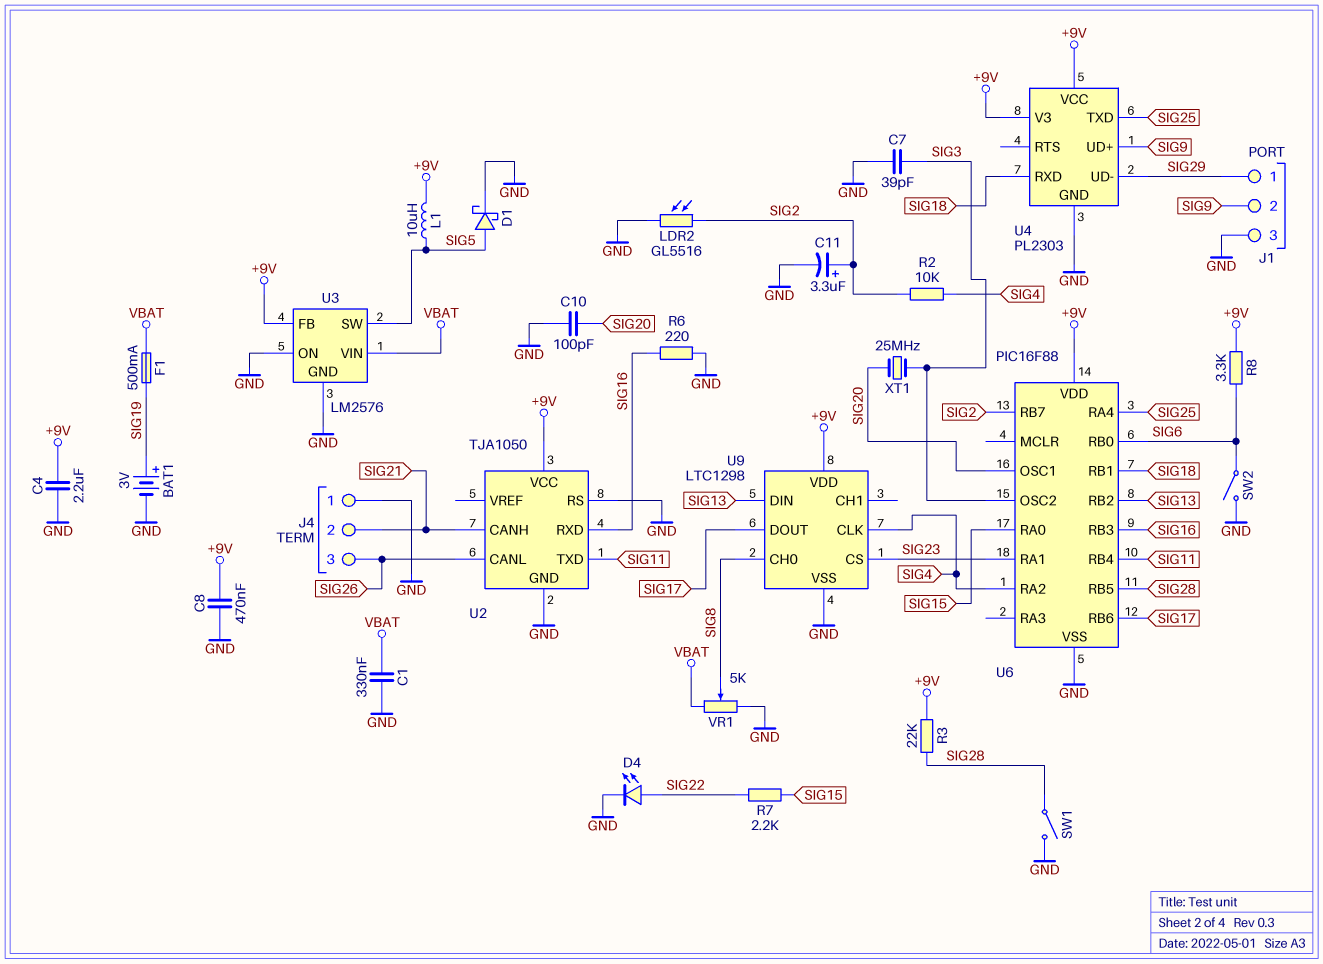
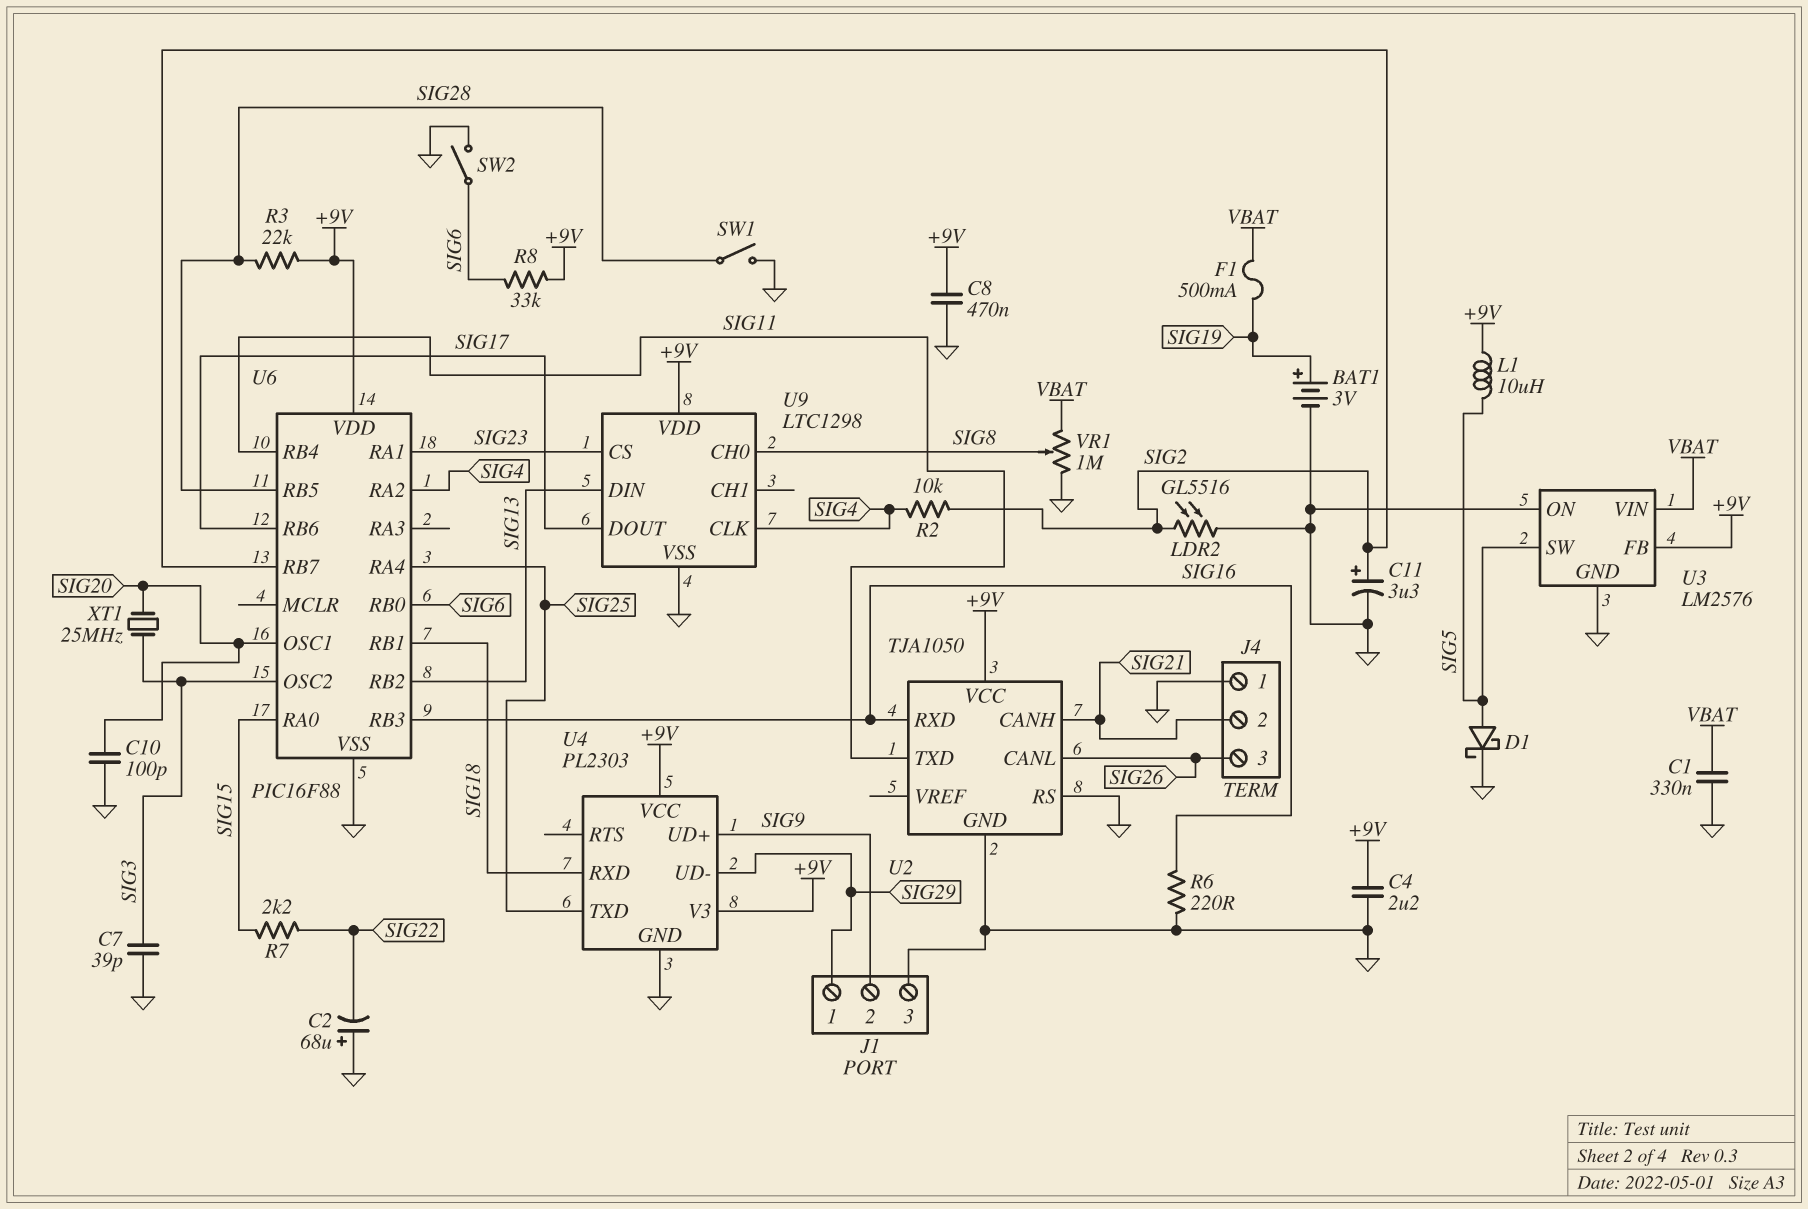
C2: none -> 68uF (plus GND, minus SIG22)
D4: LED (A SIG22, K GND) -> none
R8: 3.3k (+9V, SIG6) -> 33k (+9V, SIG6)
VR1: 5k (GND, VBAT, wiper SIG8) -> 1M (GND, VBAT, wiper SIG8)

